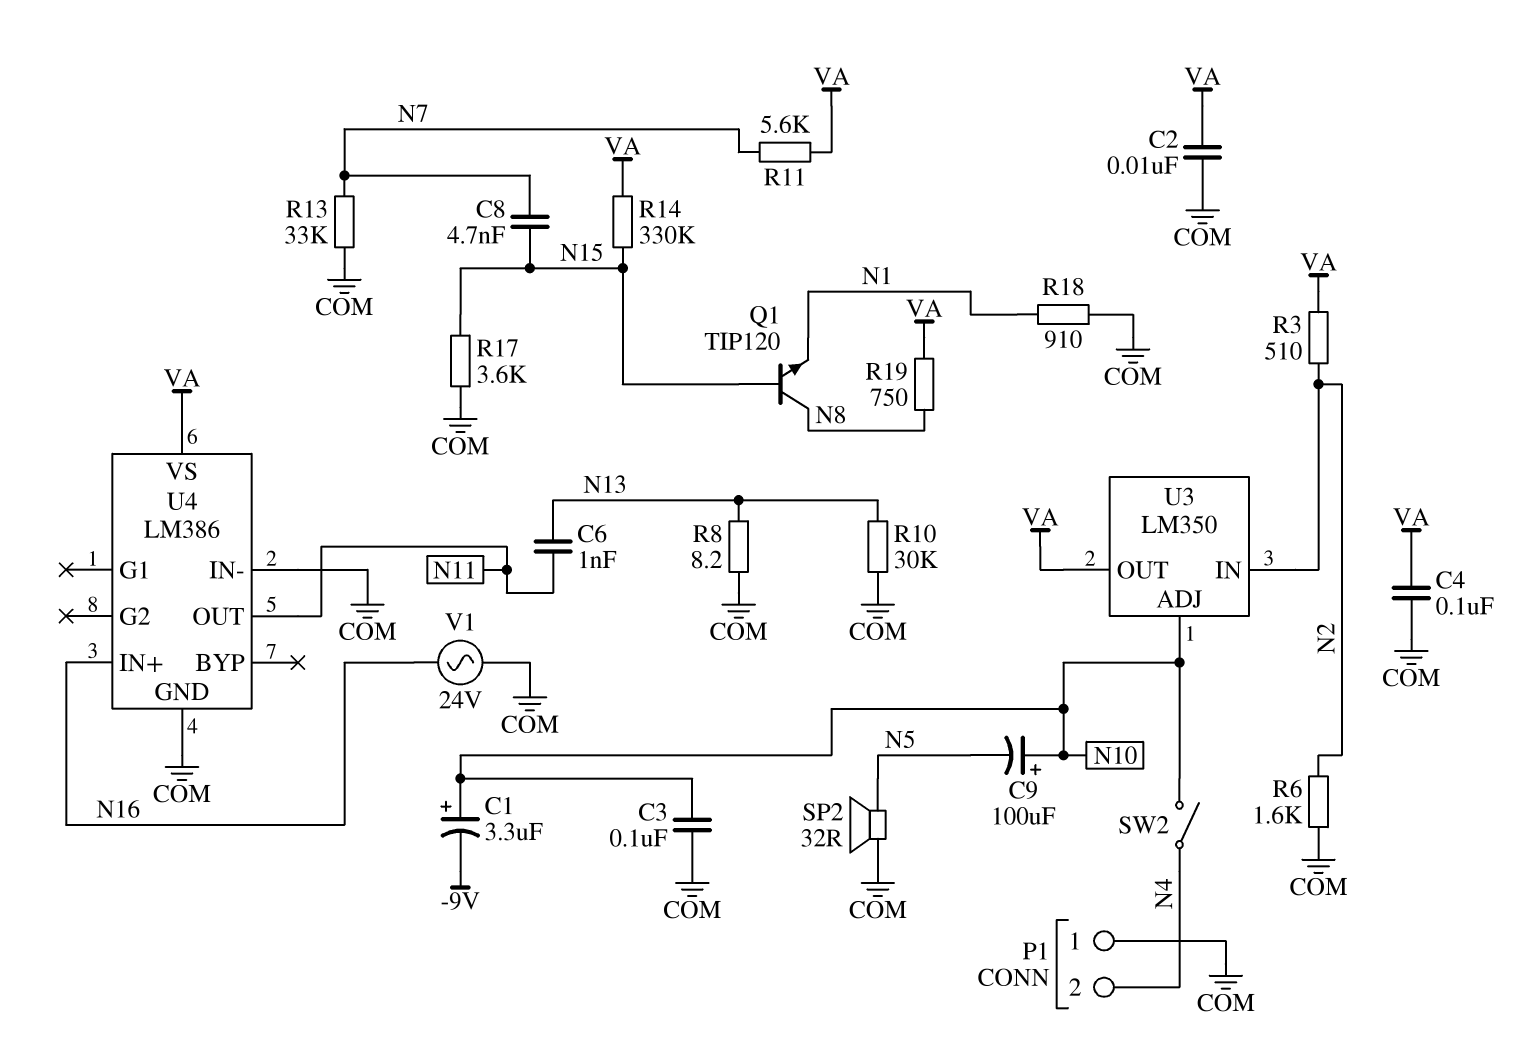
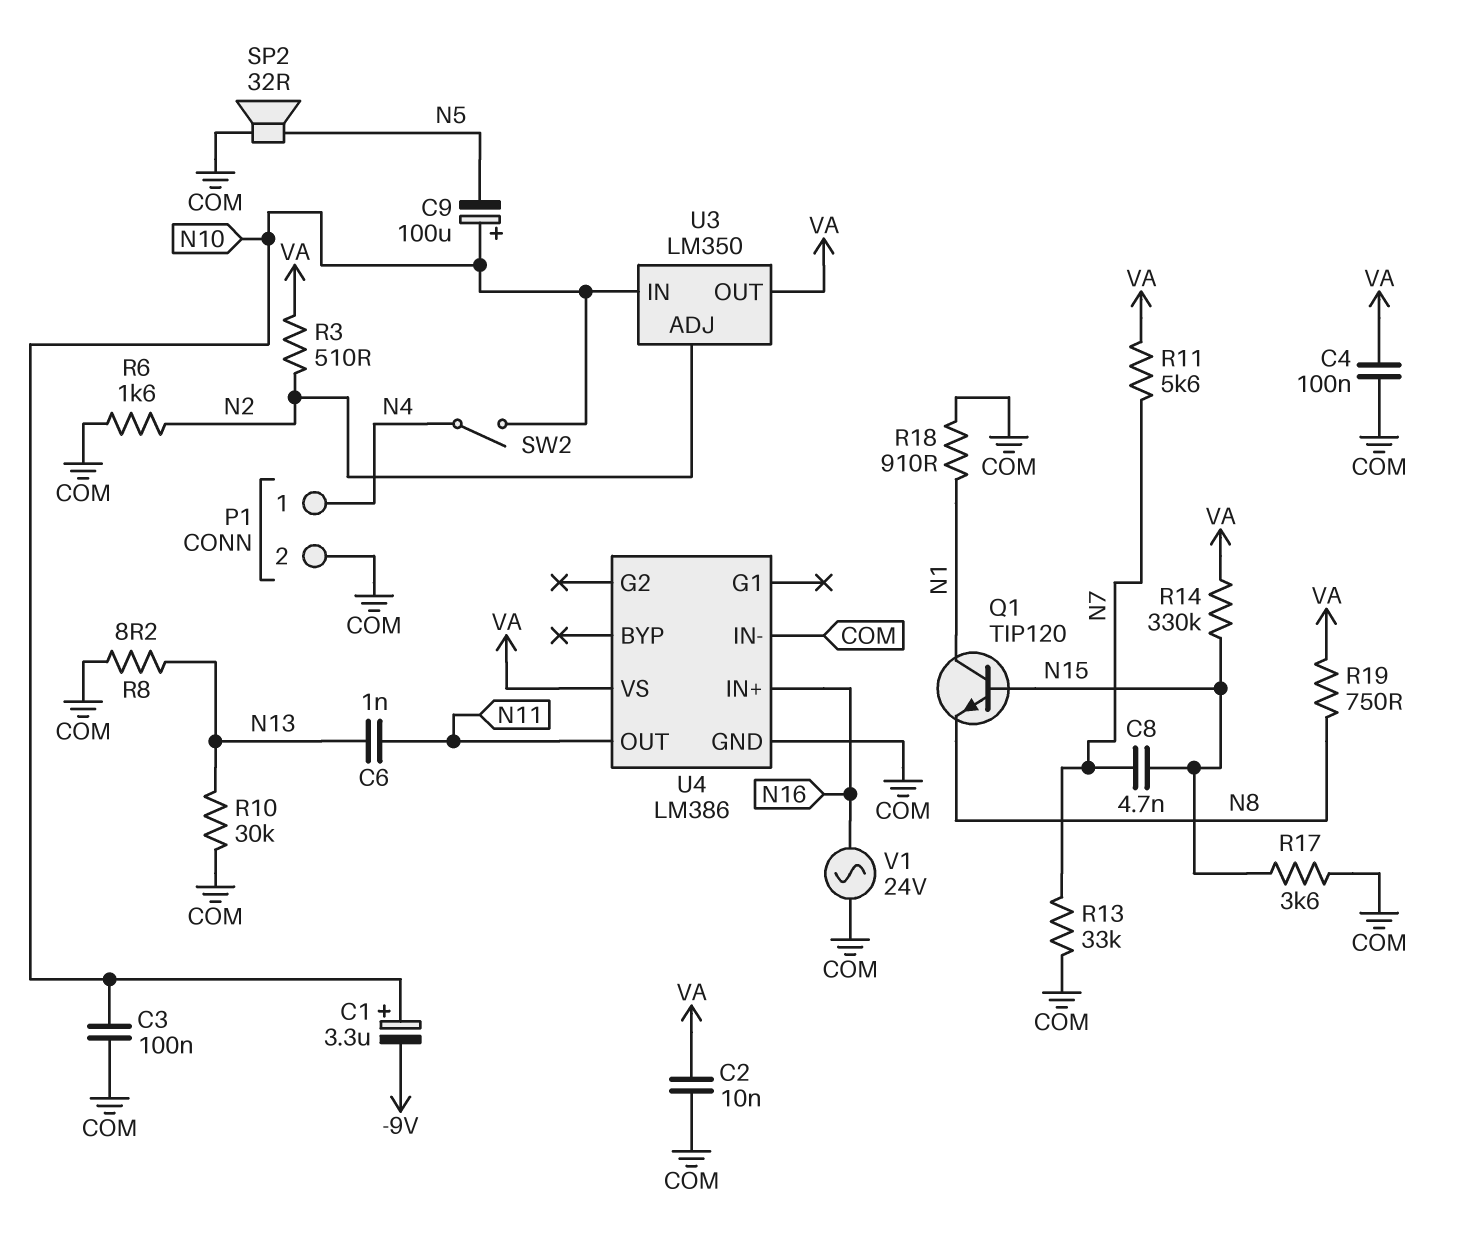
P1 pin 1: COM -> N4
P1 pin 2: N4 -> COM
Q1: NPN TIP120 (B N15, C N8, E N1) -> NPN TIP120 (B N15, C N1, E N8)
U3 pin ADJ: N10 -> N2
U3 pin IN: N2 -> N10

